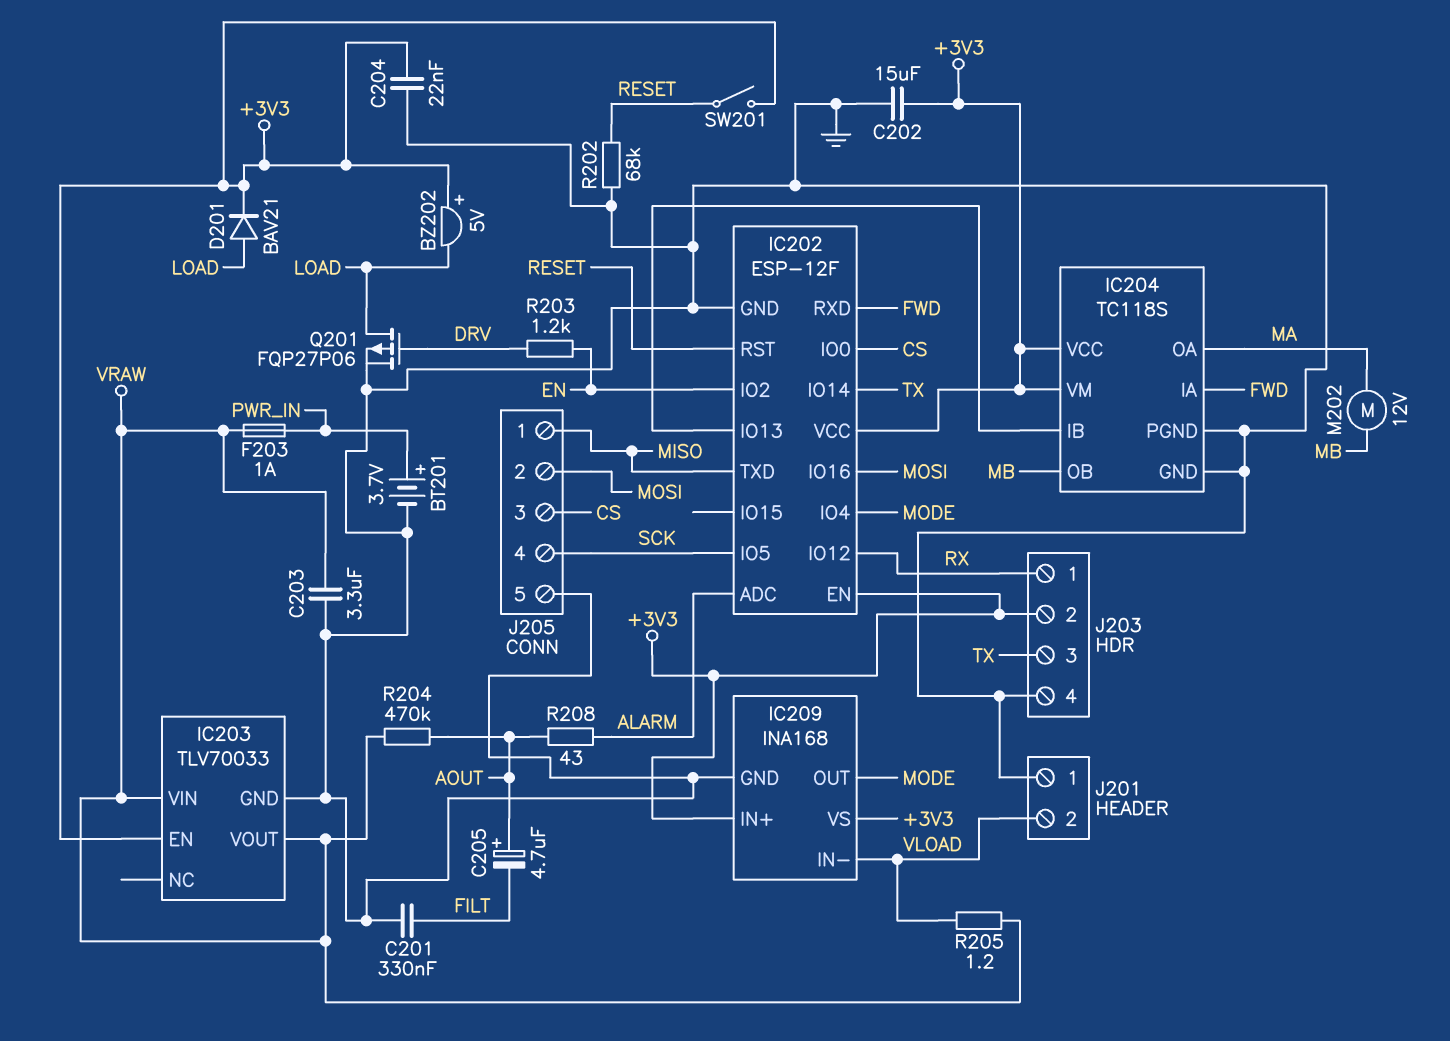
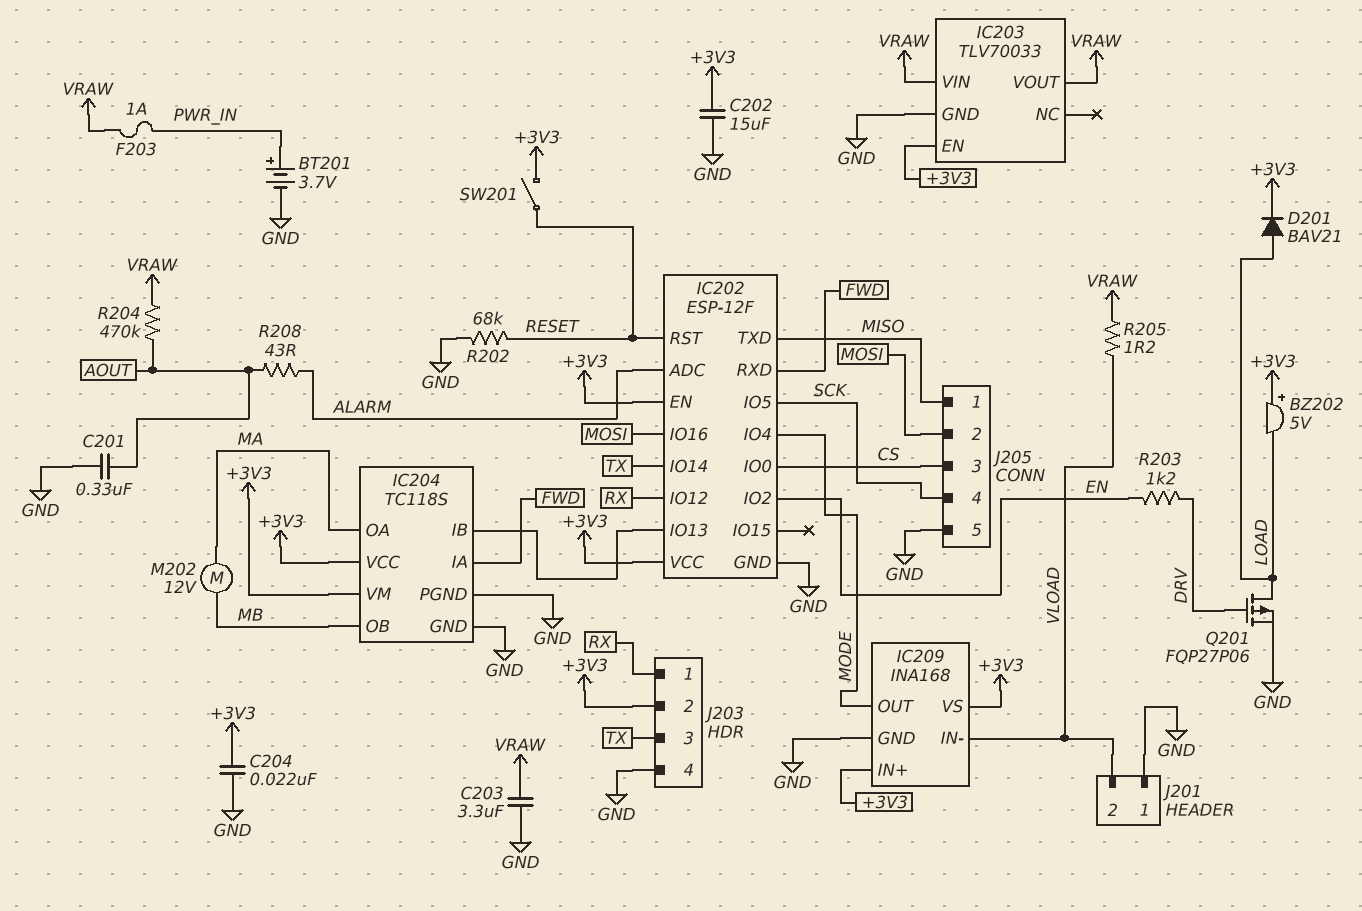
C201: 330nF (FILT, GND) -> 330nF (AOUT, GND)
C205: 4.7uF (plus AOUT, minus FILT) -> none

